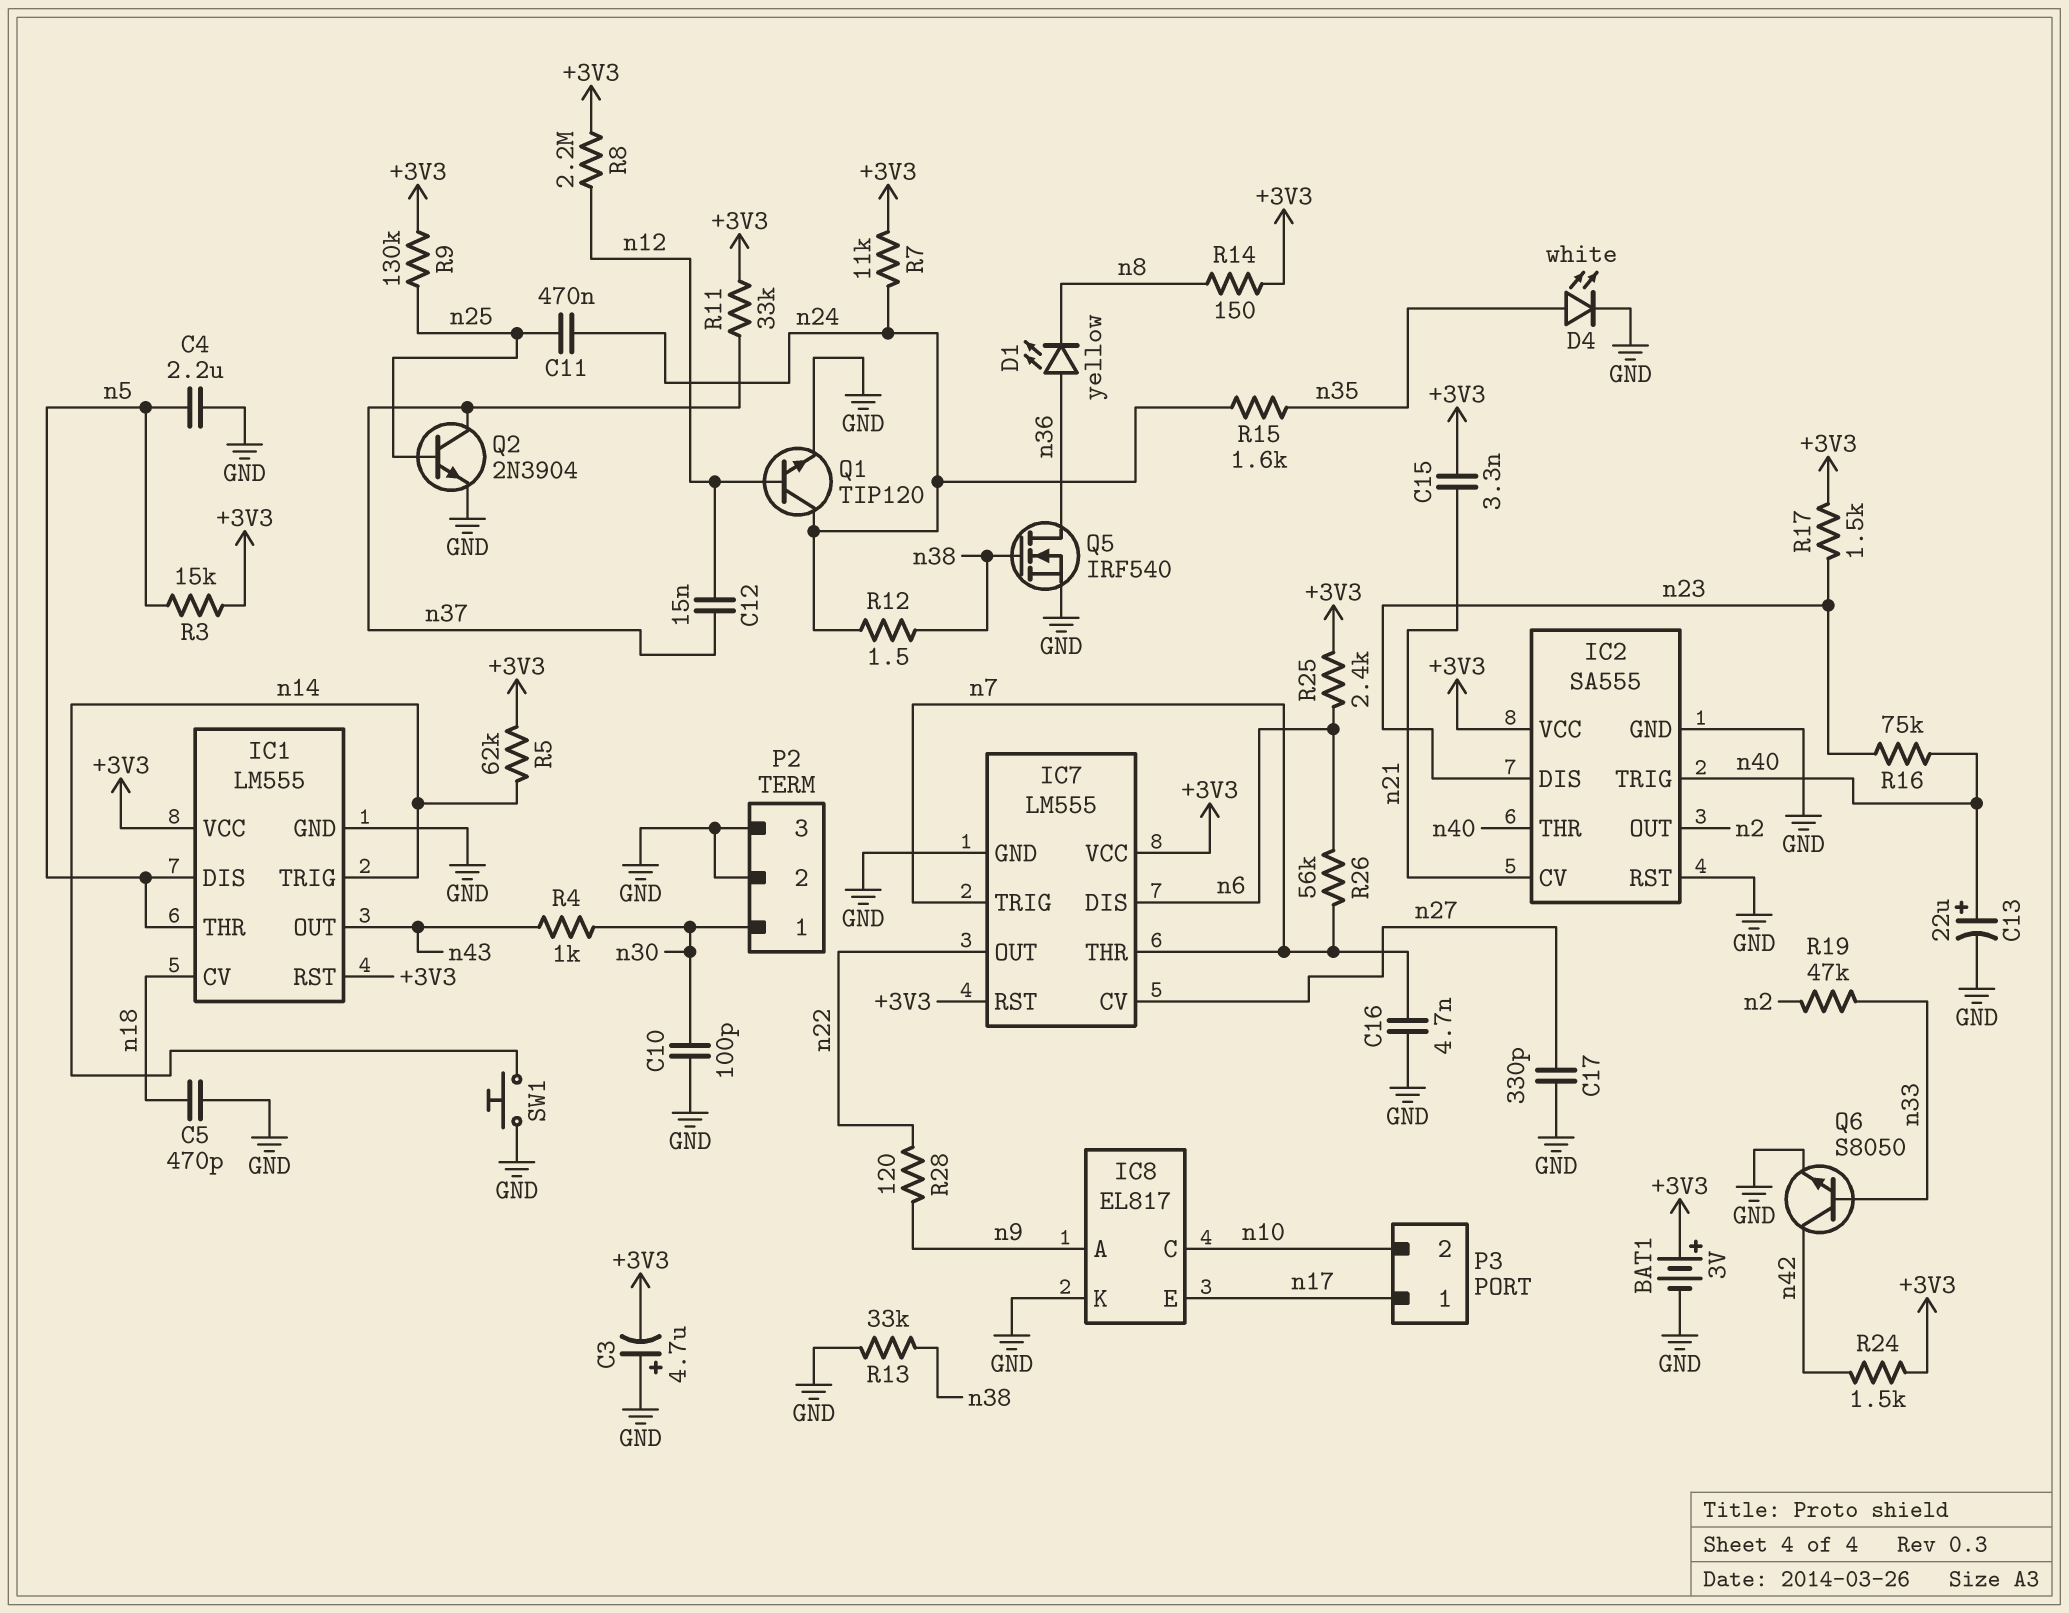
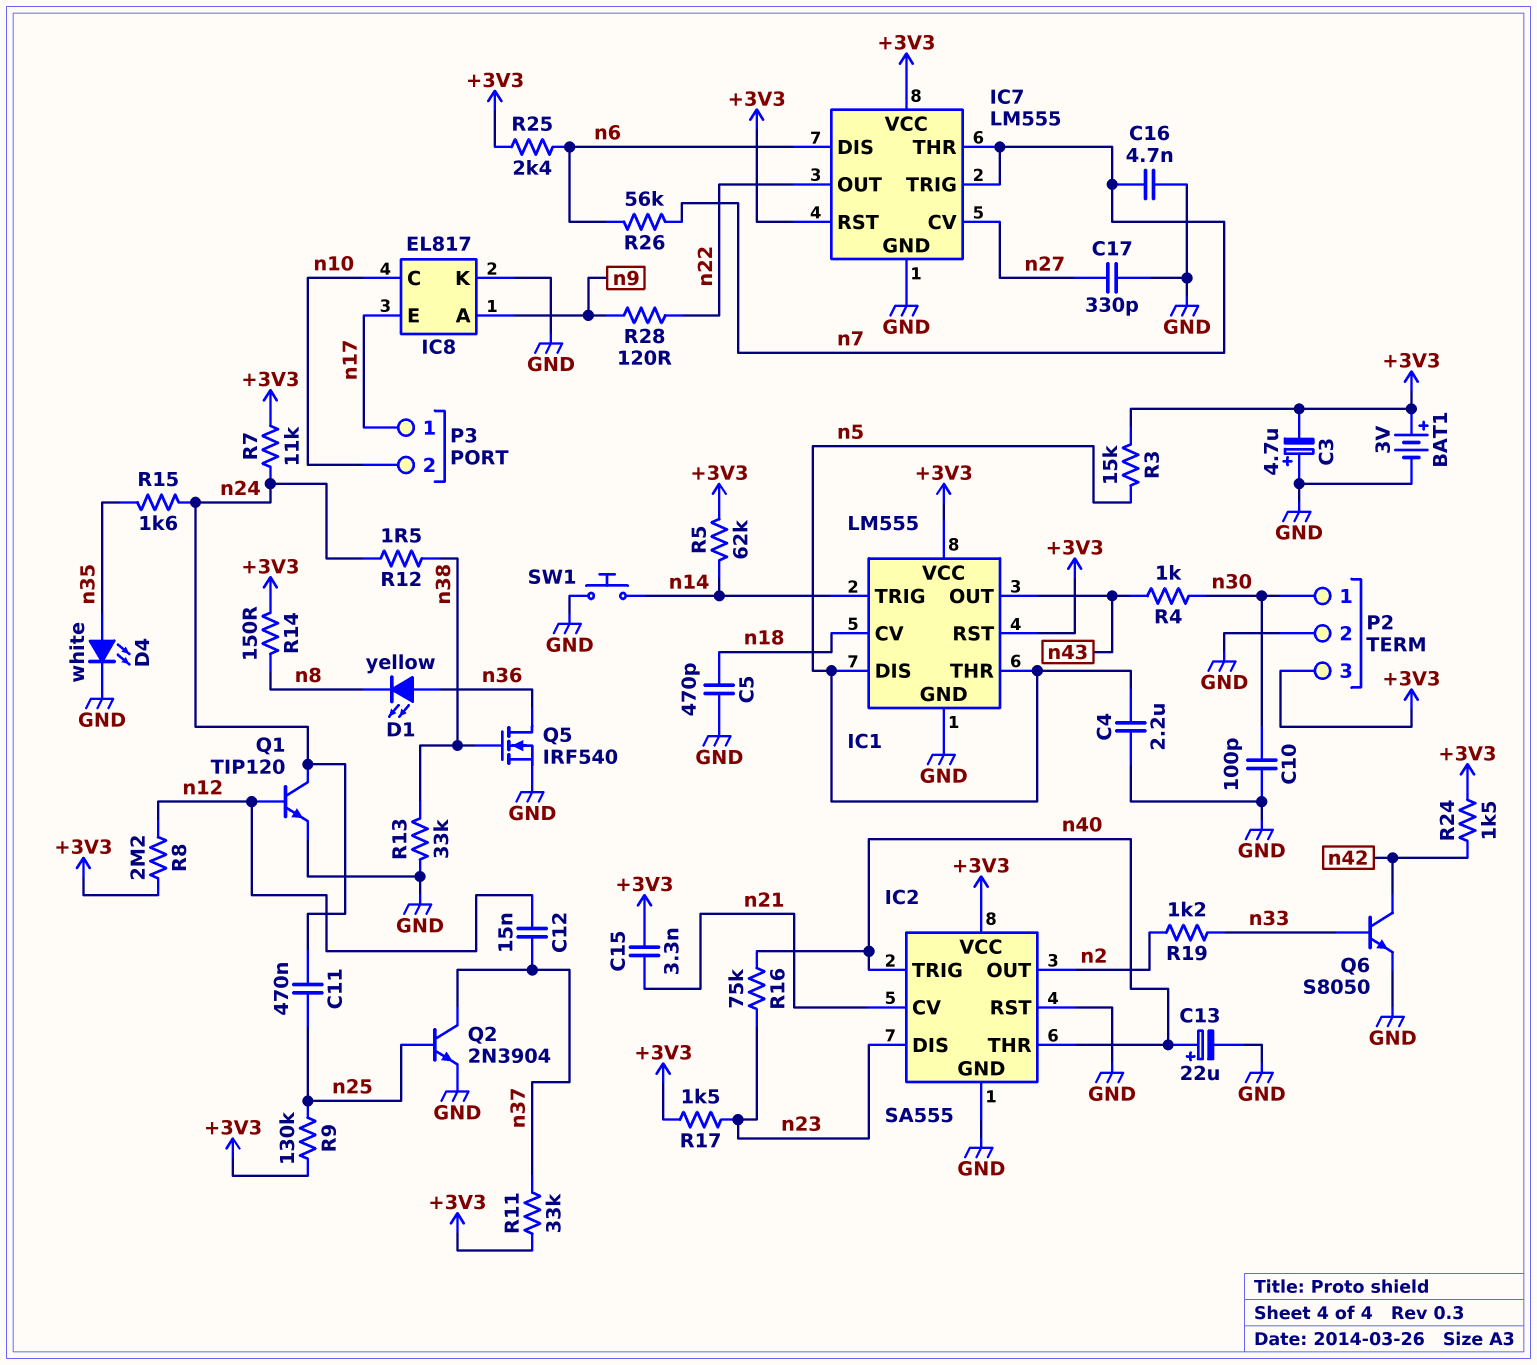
P2 pin 3: GND -> +3V3
R19: 47k (n2, n33) -> 1.2k (n2, n33)

